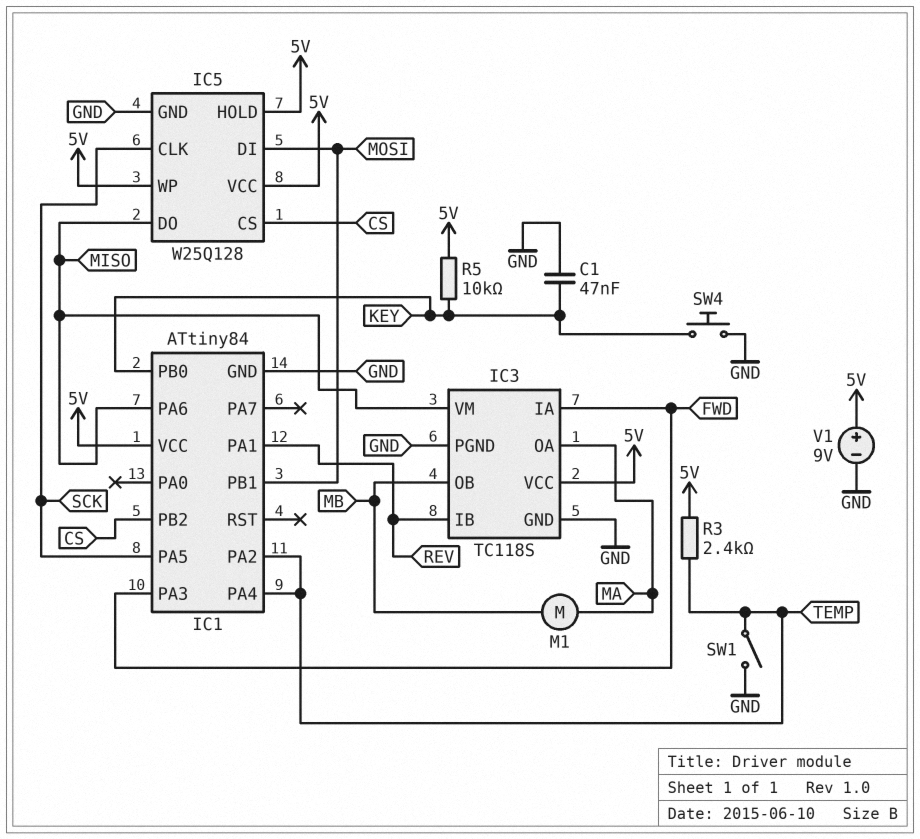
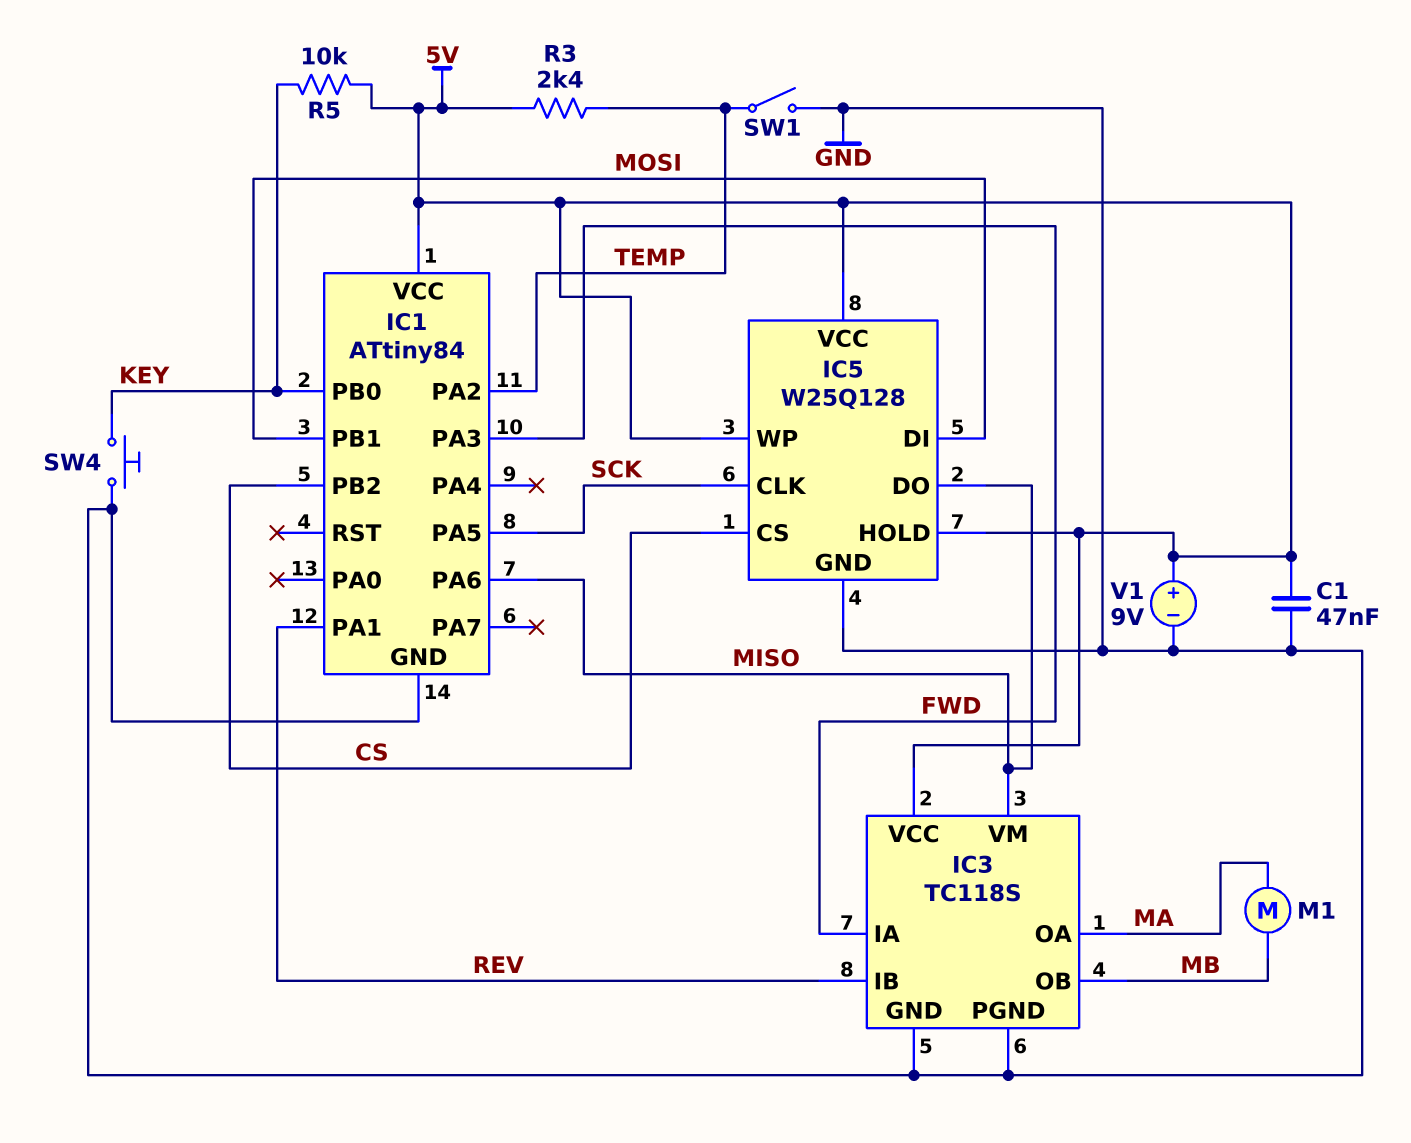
C1: 47nF (GND, KEY) -> 47nF (5V, GND)
IC1 pin PA4: TEMP -> none

